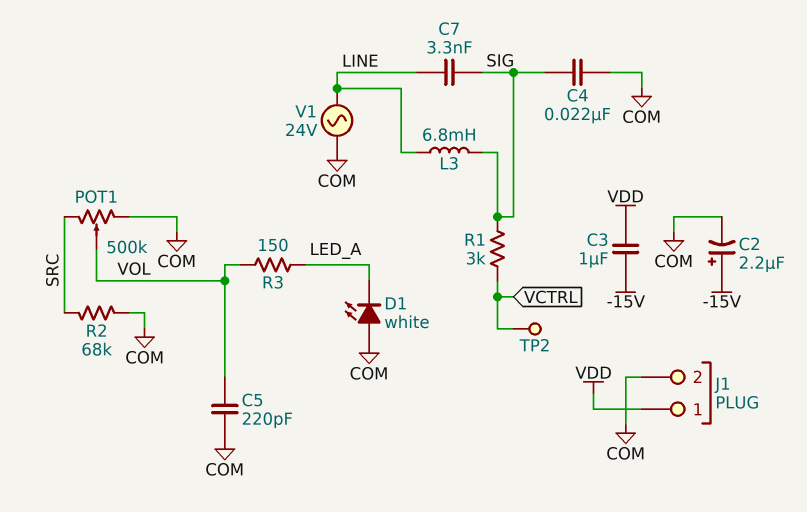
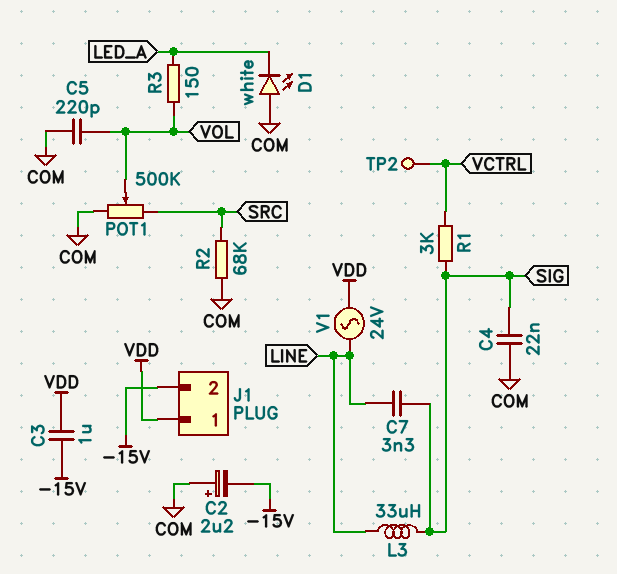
C2: 2.2uF (plus -15V, minus COM) -> 2.2uF (plus COM, minus -15V)
J1 pin 2: COM -> -15V
L3: 6.8mH (LINE, SIG) -> 33uH (LINE, SIG)
V1: AC 24V (COM, LINE) -> AC 24V (LINE, VDD)

